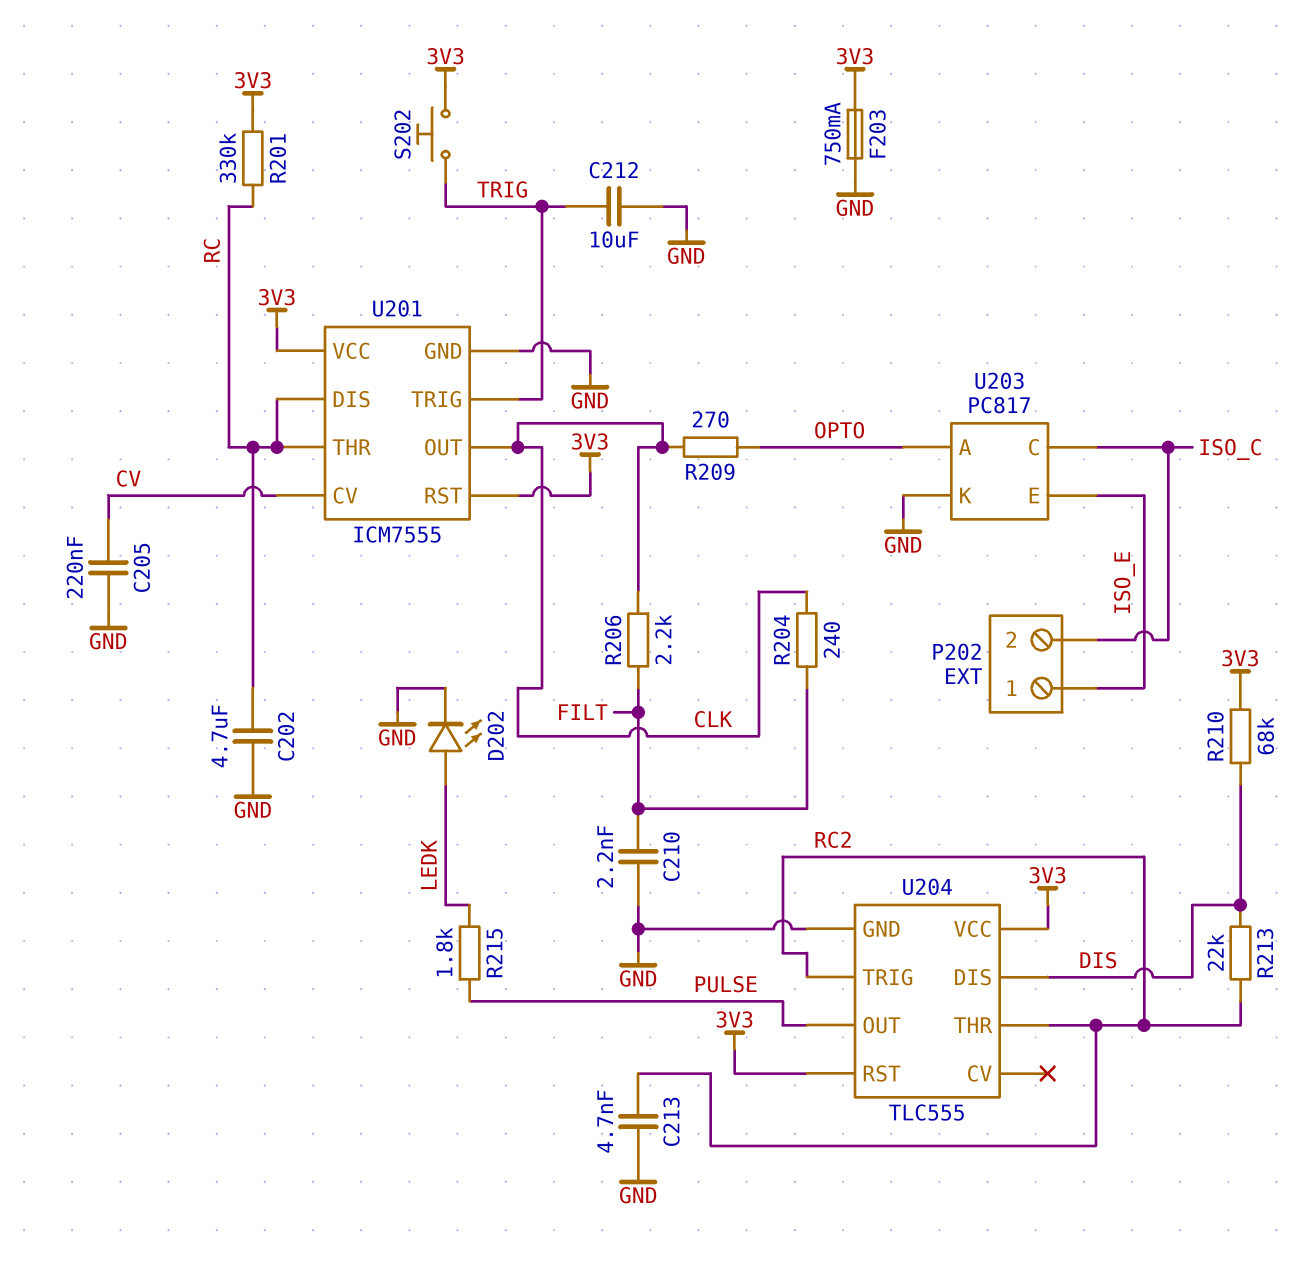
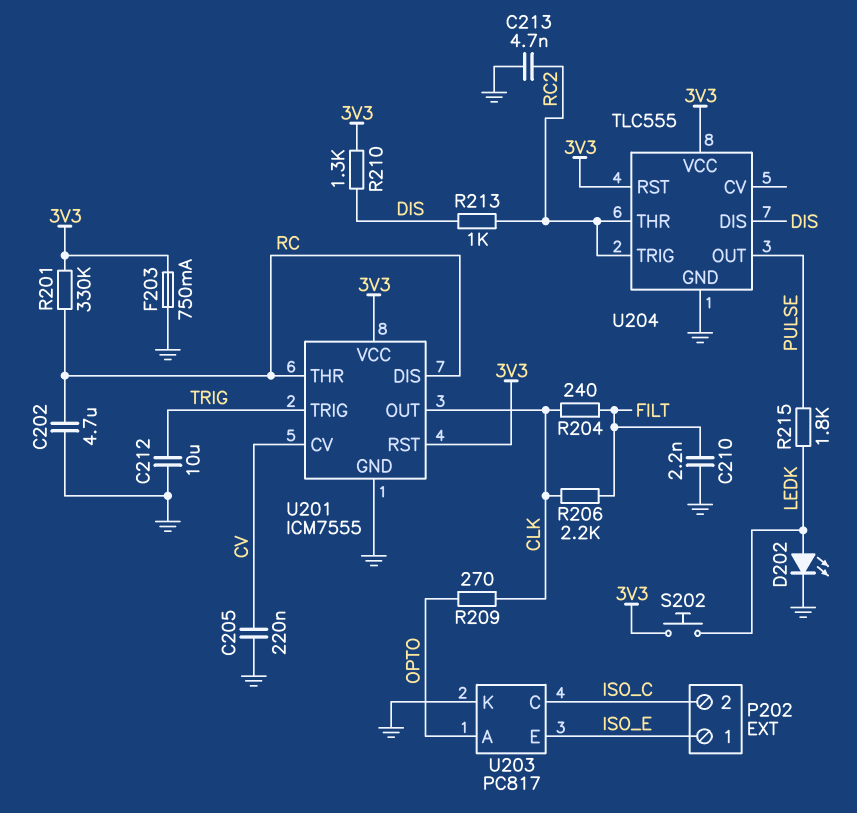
R210: 68k (3V3, DIS) -> 1.3k (3V3, DIS)
R213: 22k (DIS, RC2) -> 1k (DIS, RC2)
S202: button (3V3, TRIG) -> button (3V3, LEDK)

